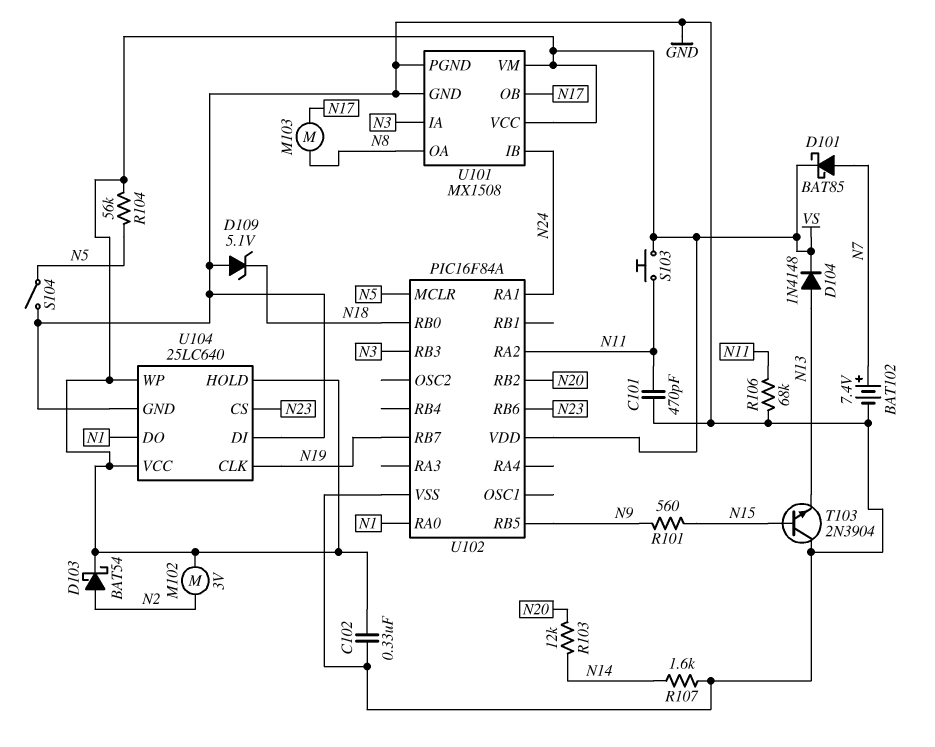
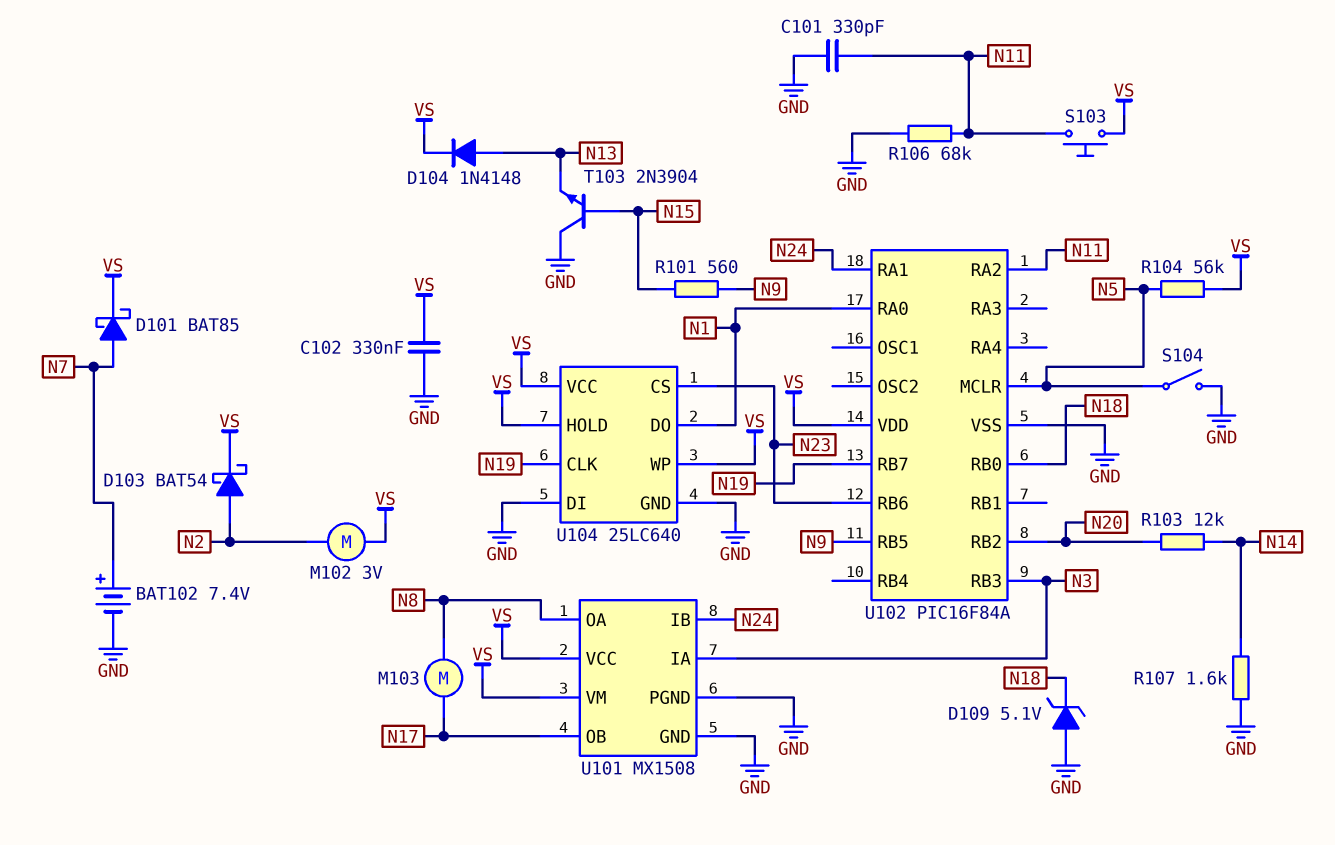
C101: 470pF (GND, N11) -> 330pF (GND, N11)

